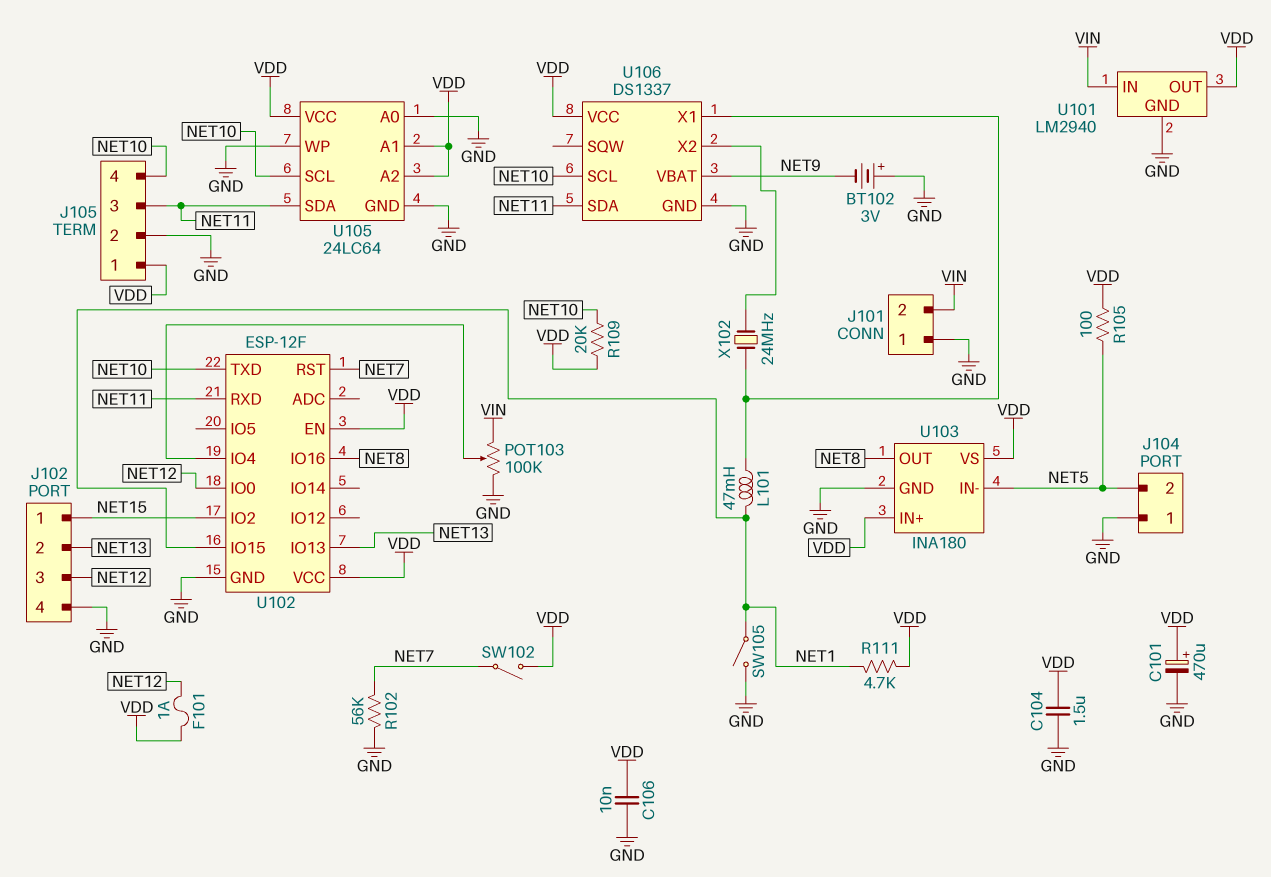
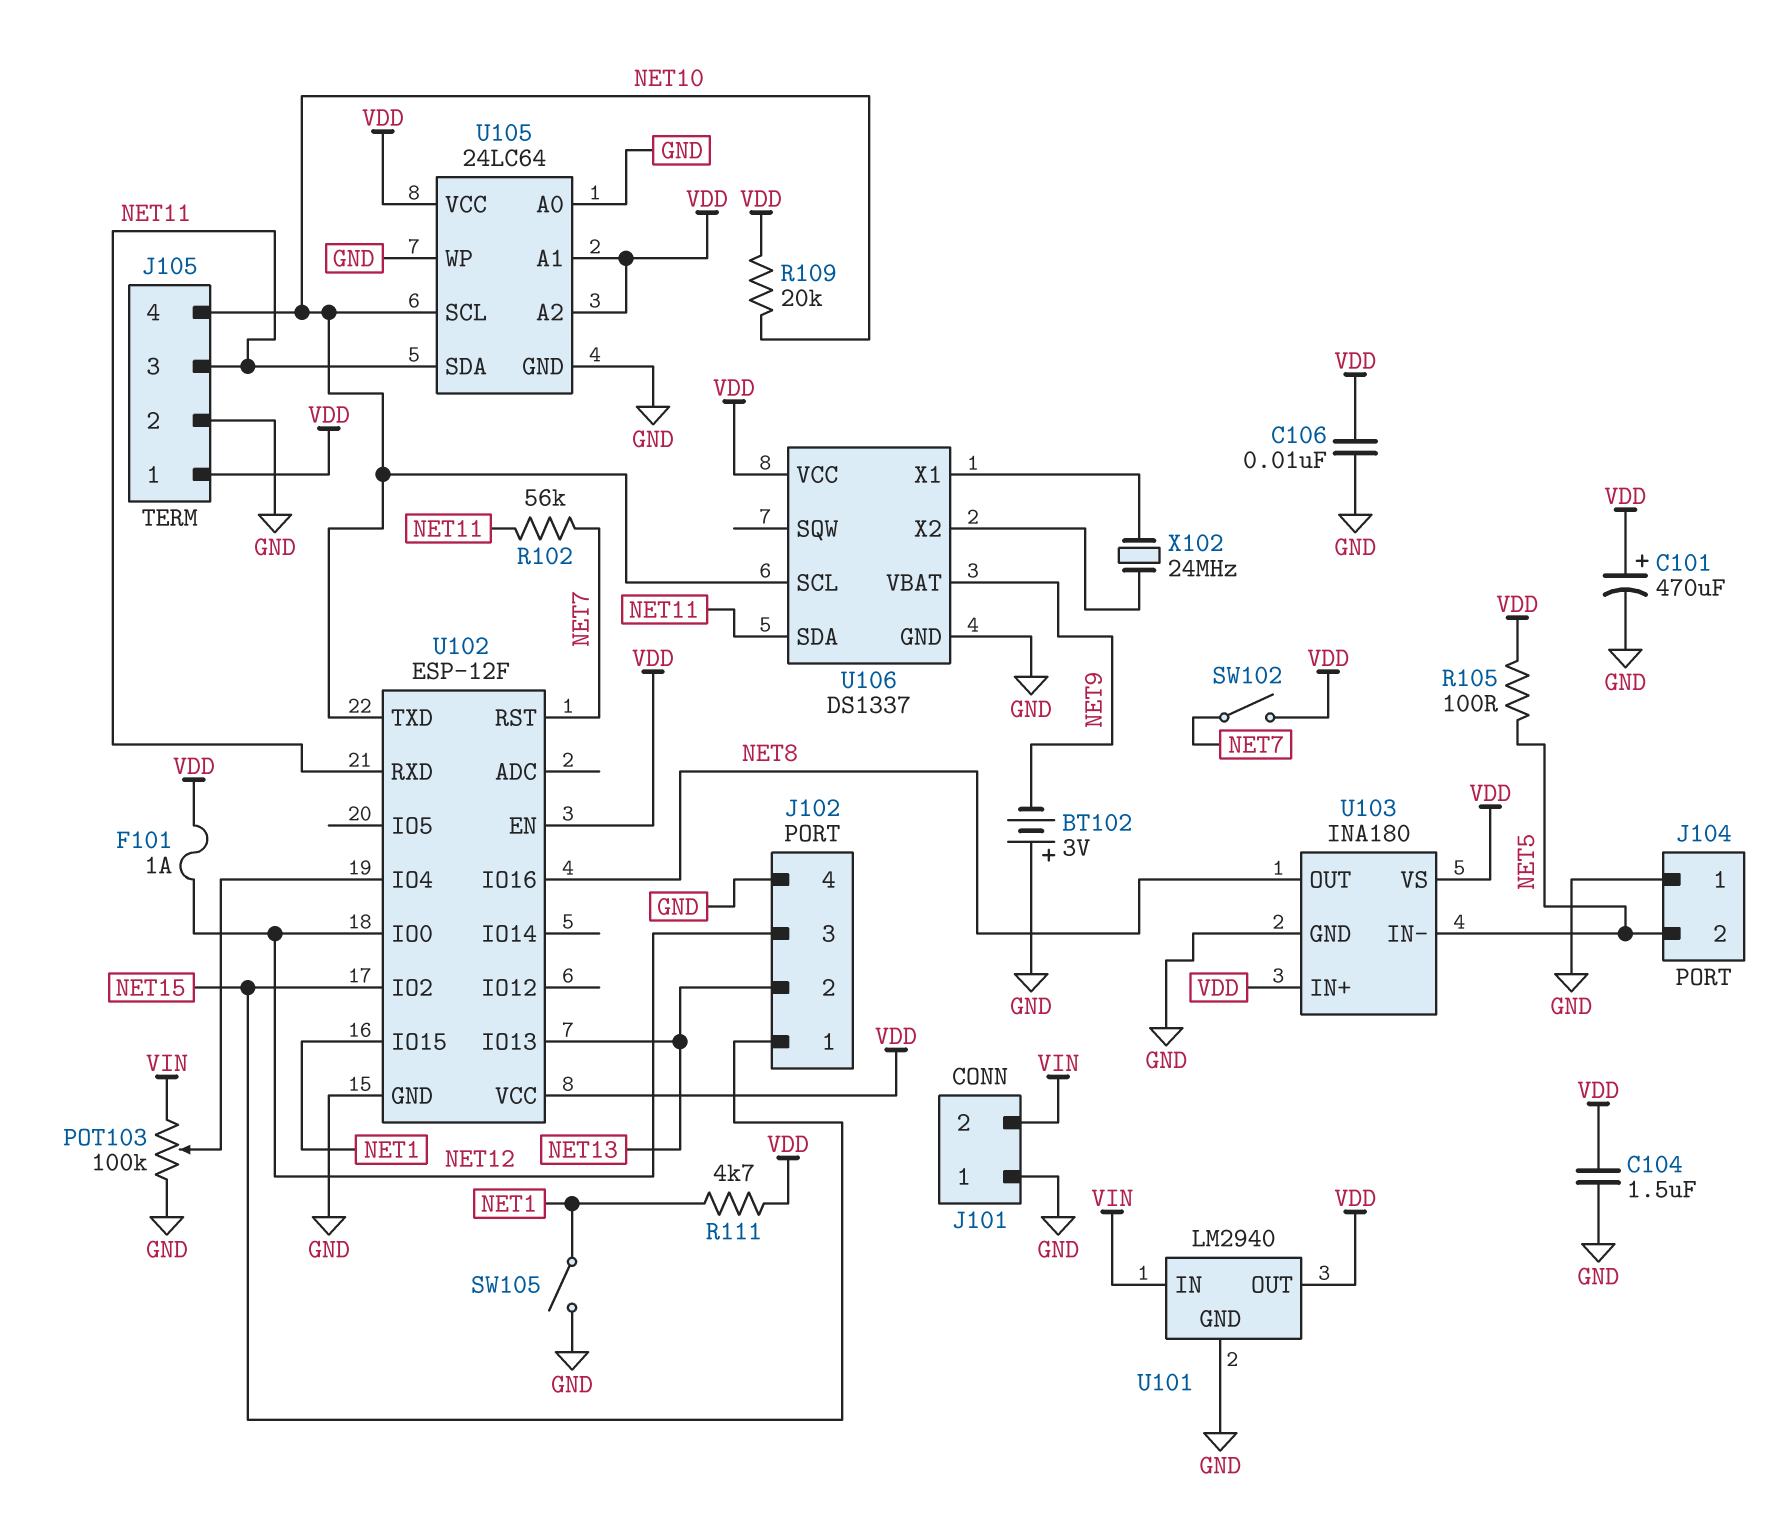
L101: 47mH (NET1, U106/X1) -> none
R102: 56k (GND, NET7) -> 56k (NET7, NET11)

